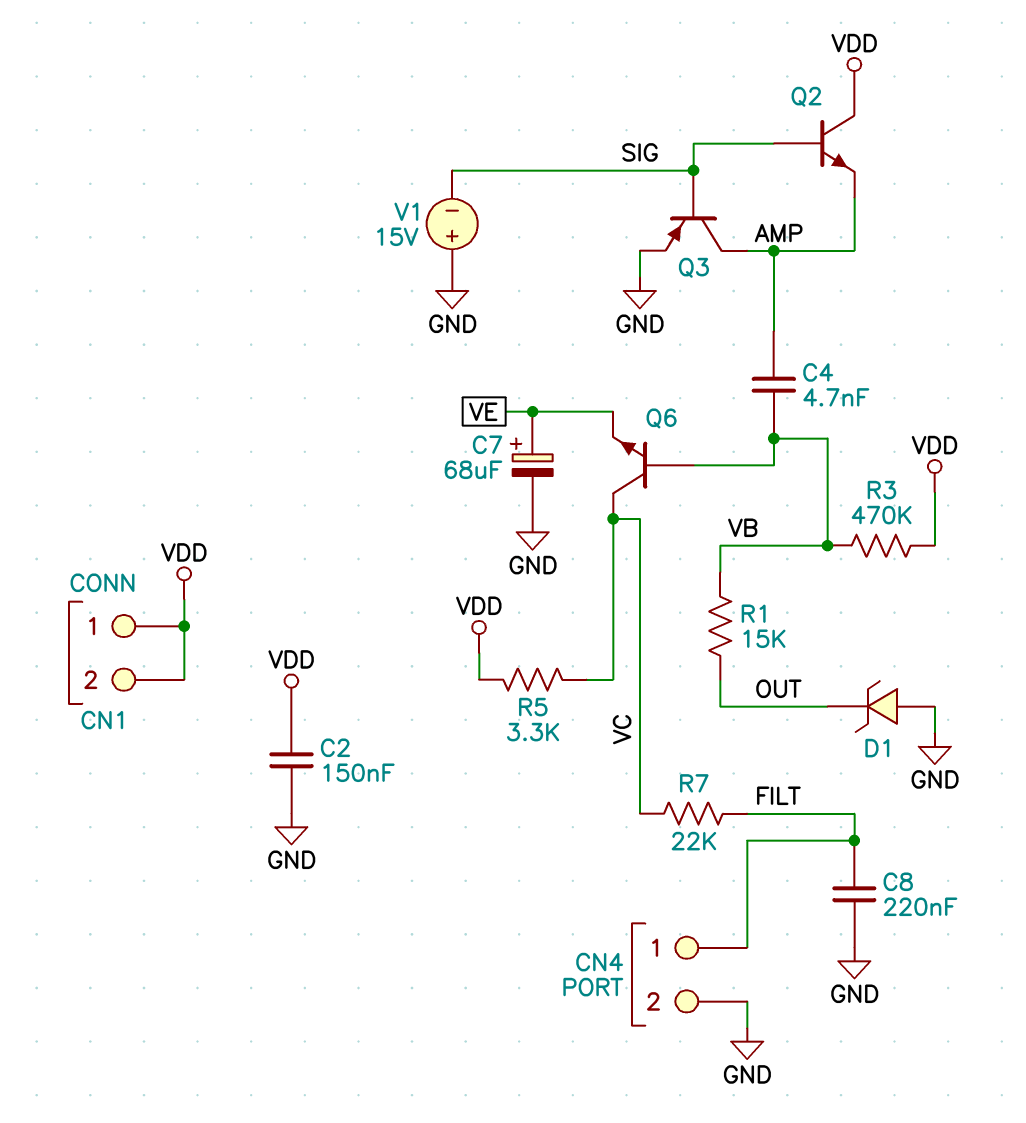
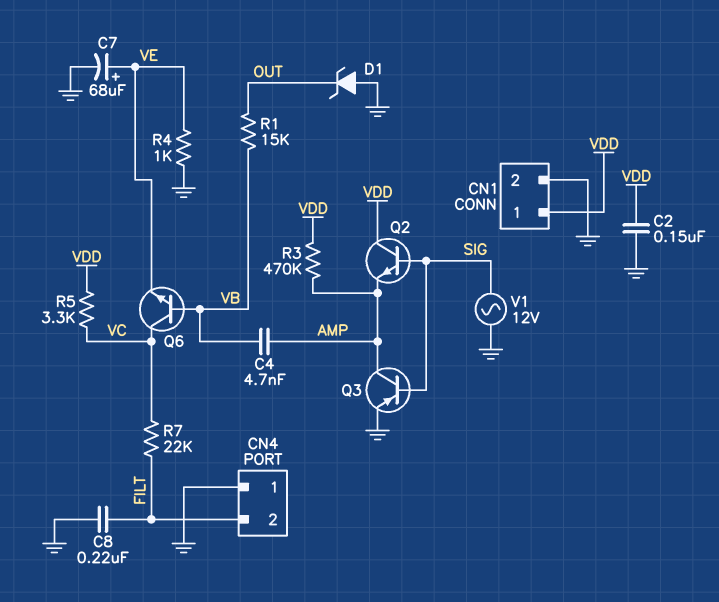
CN1 pin 2: VDD -> GND
CN4 pin 1: FILT -> GND
CN4 pin 2: GND -> FILT
R3: 470k (VB, VDD) -> 470k (AMP, VDD)
R4: none -> 1k (GND, VE)
V1: 15V (plus GND, minus SIG) -> AC 12V (GND, SIG)

